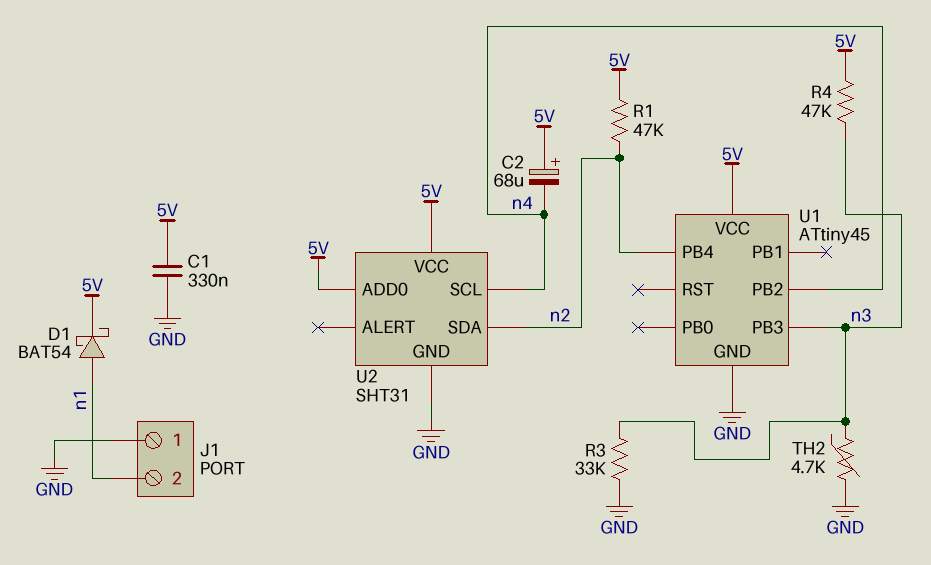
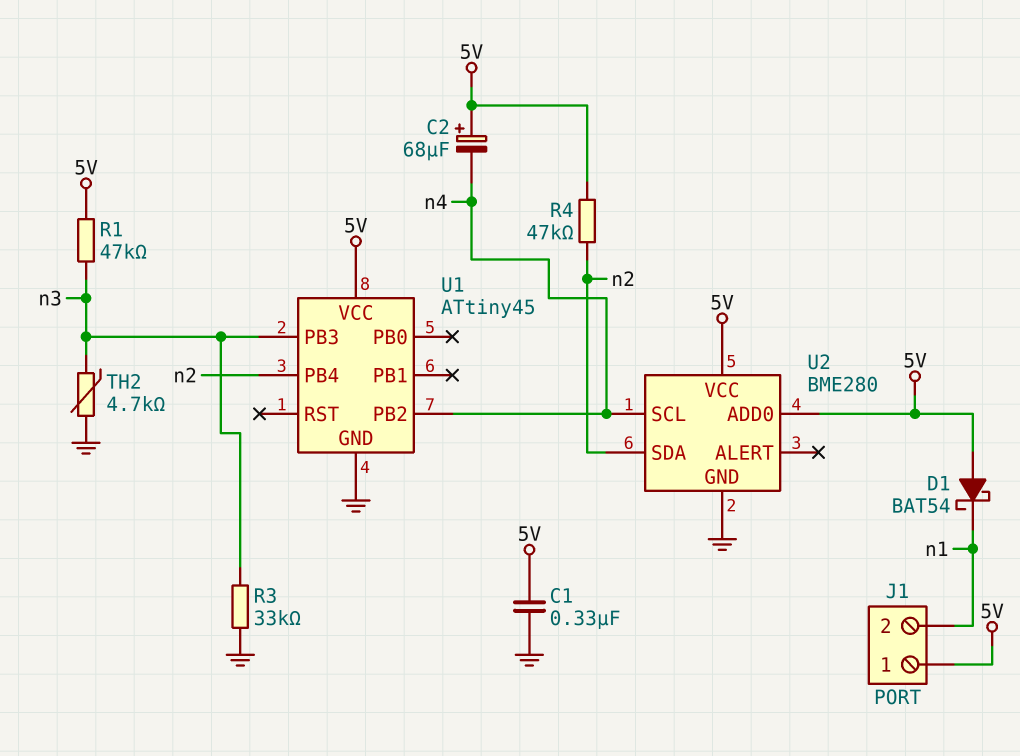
D1: schottky BAT54 (A n1, K 5V) -> schottky BAT54 (A 5V, K n1)
J1 pin 1: GND -> 5V
R1: 47k (5V, n2) -> 47k (5V, n3)
R4: 47k (5V, n3) -> 47k (5V, n2)
U2: SHT31 -> BME280

